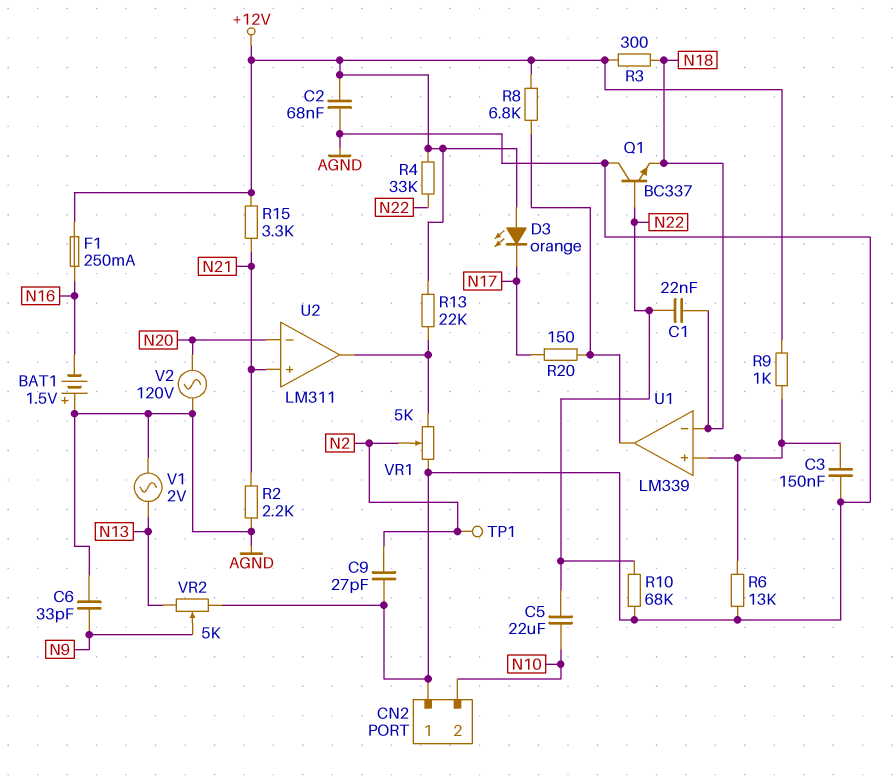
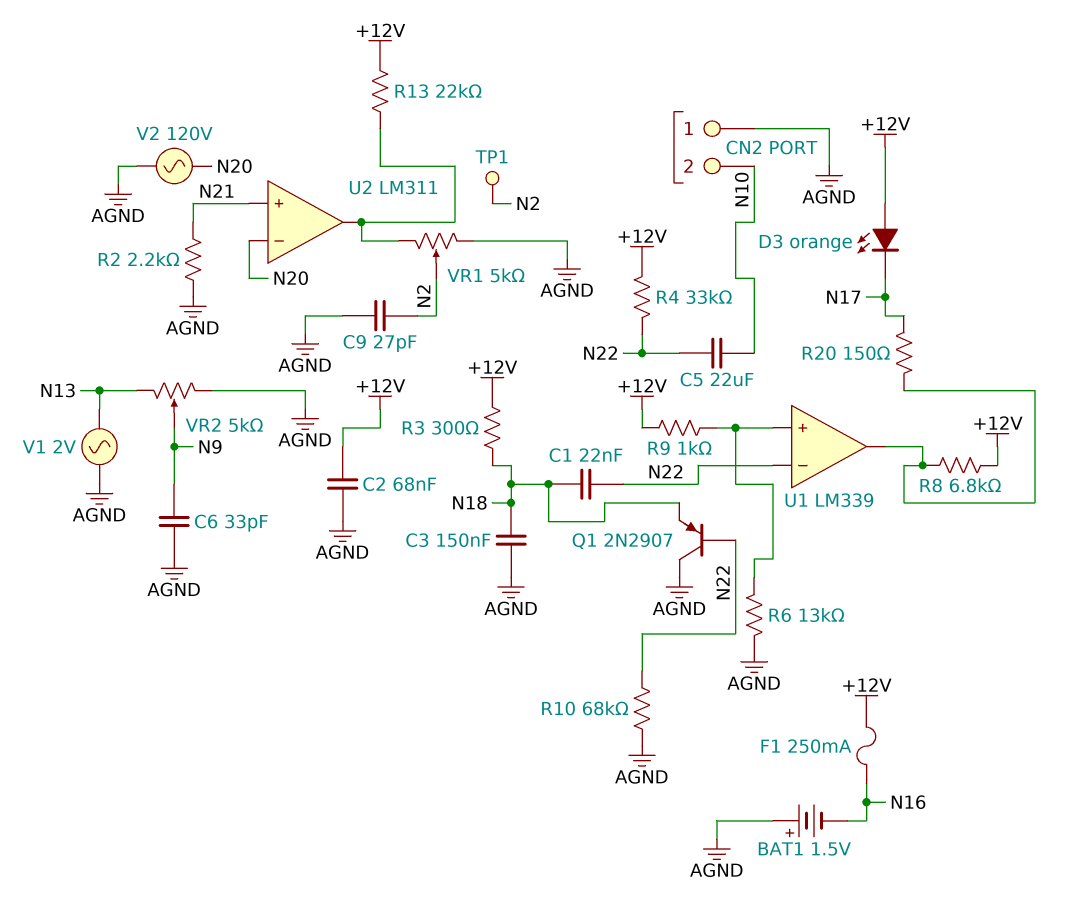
C3: 150nF (AGND, U1/in+) -> 150nF (AGND, N18)
Q1: NPN BC337 (B N22, C AGND, E N18) -> PNP 2N2907 (B N22, C AGND, E N18)
R15: 3.3k (+12V, N21) -> none
U1 pin in-: N18 -> N22

